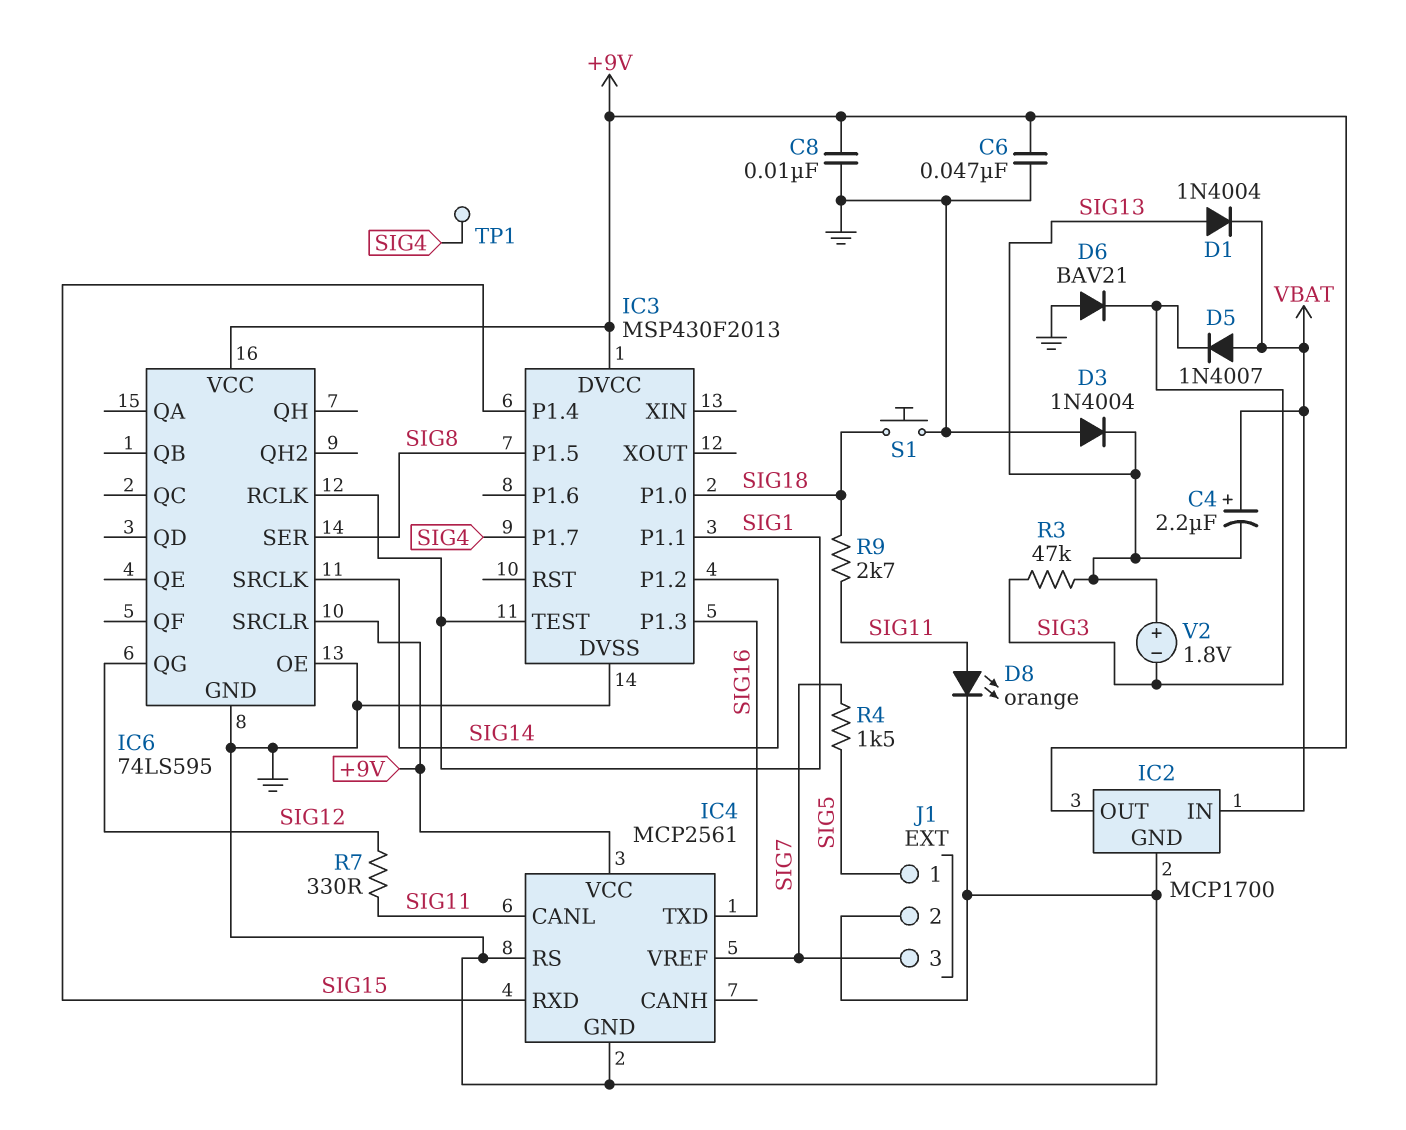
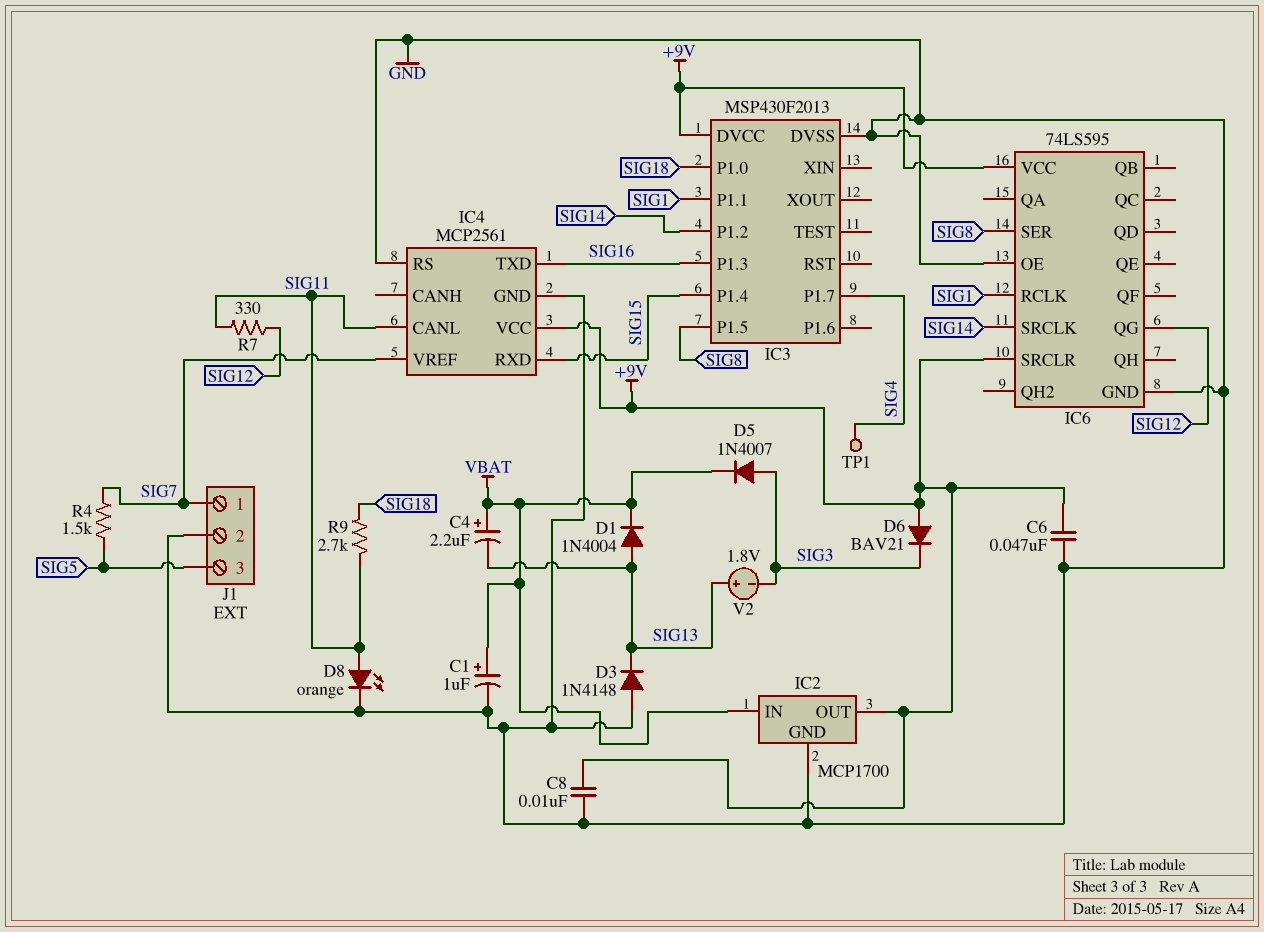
C1: none -> 1uF (plus VBAT, minus GND)
D3: diode 1N4004 (A GND, K SIG13) -> diode 1N4148 (A GND, K SIG13)
D5: diode 1N4007 (A VBAT, K SIG3) -> diode 1N4007 (A SIG3, K VBAT)
D6: diode BAV21 (A GND, K SIG3) -> diode BAV21 (A +9V, K SIG3)
IC3 pin TEST: SIG1 -> none
J1 pin 1: SIG5 -> SIG7
J1 pin 3: SIG7 -> SIG5
R3: 47k (SIG3, SIG13) -> none
S1: button (GND, SIG18) -> none

